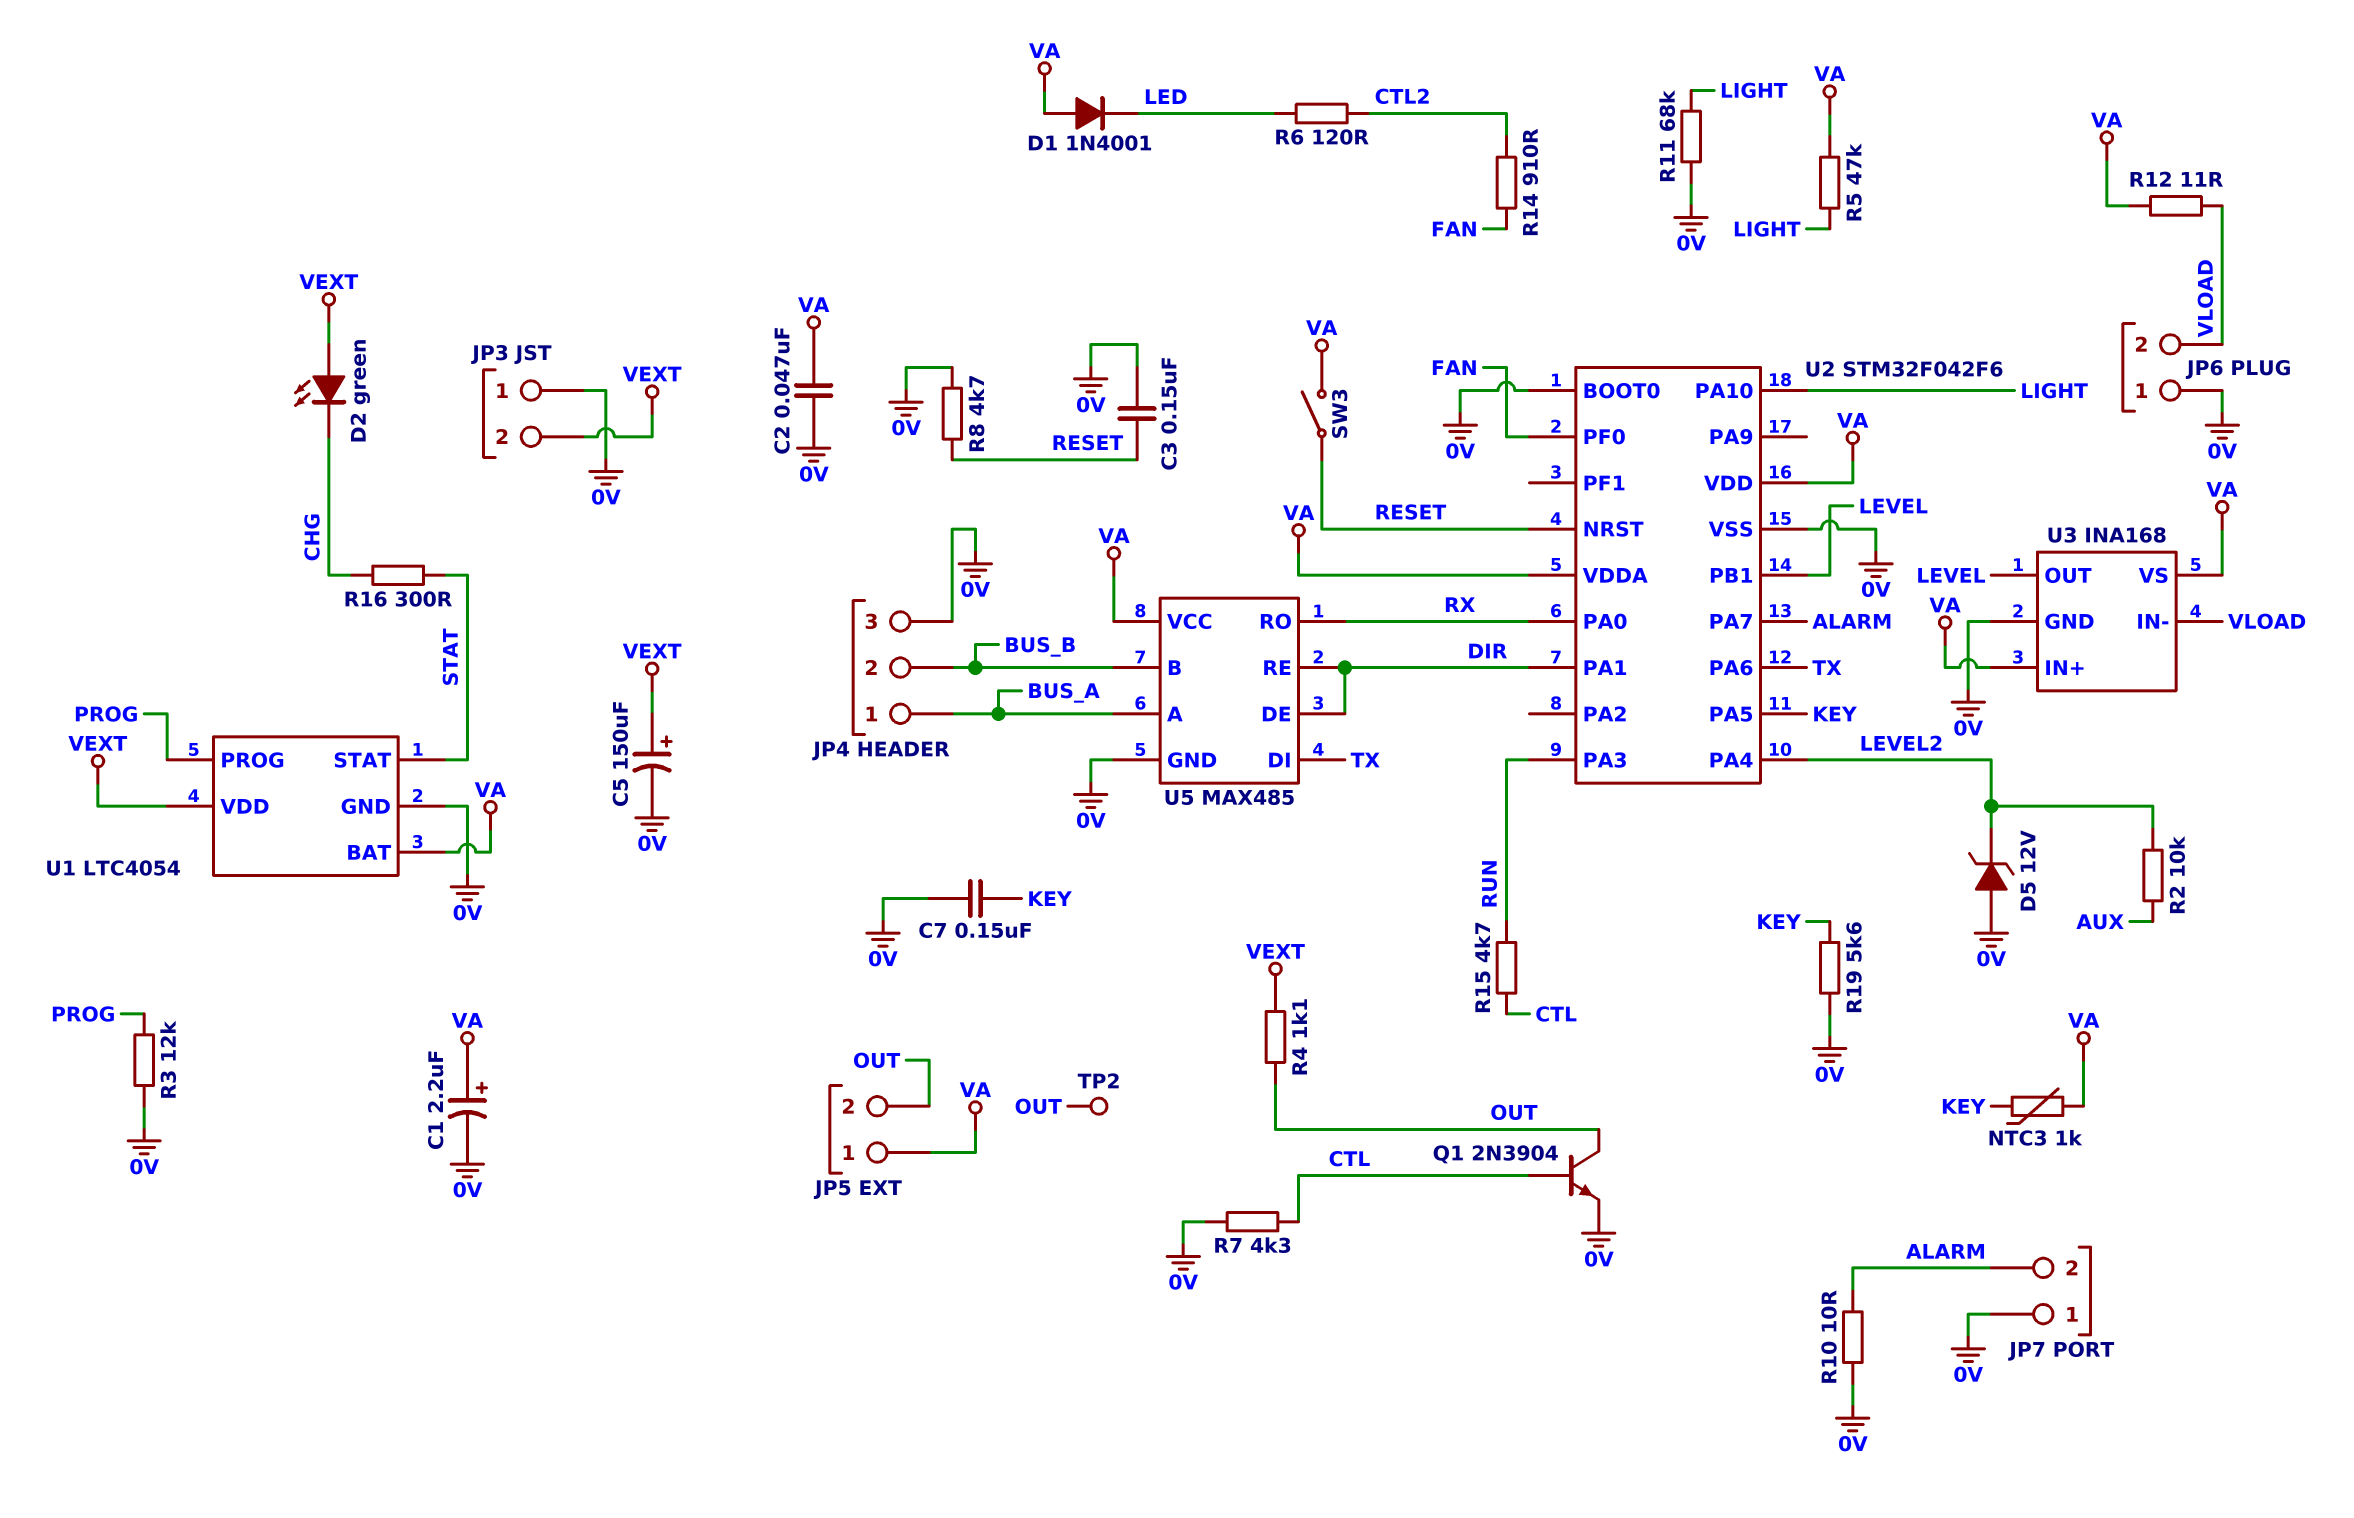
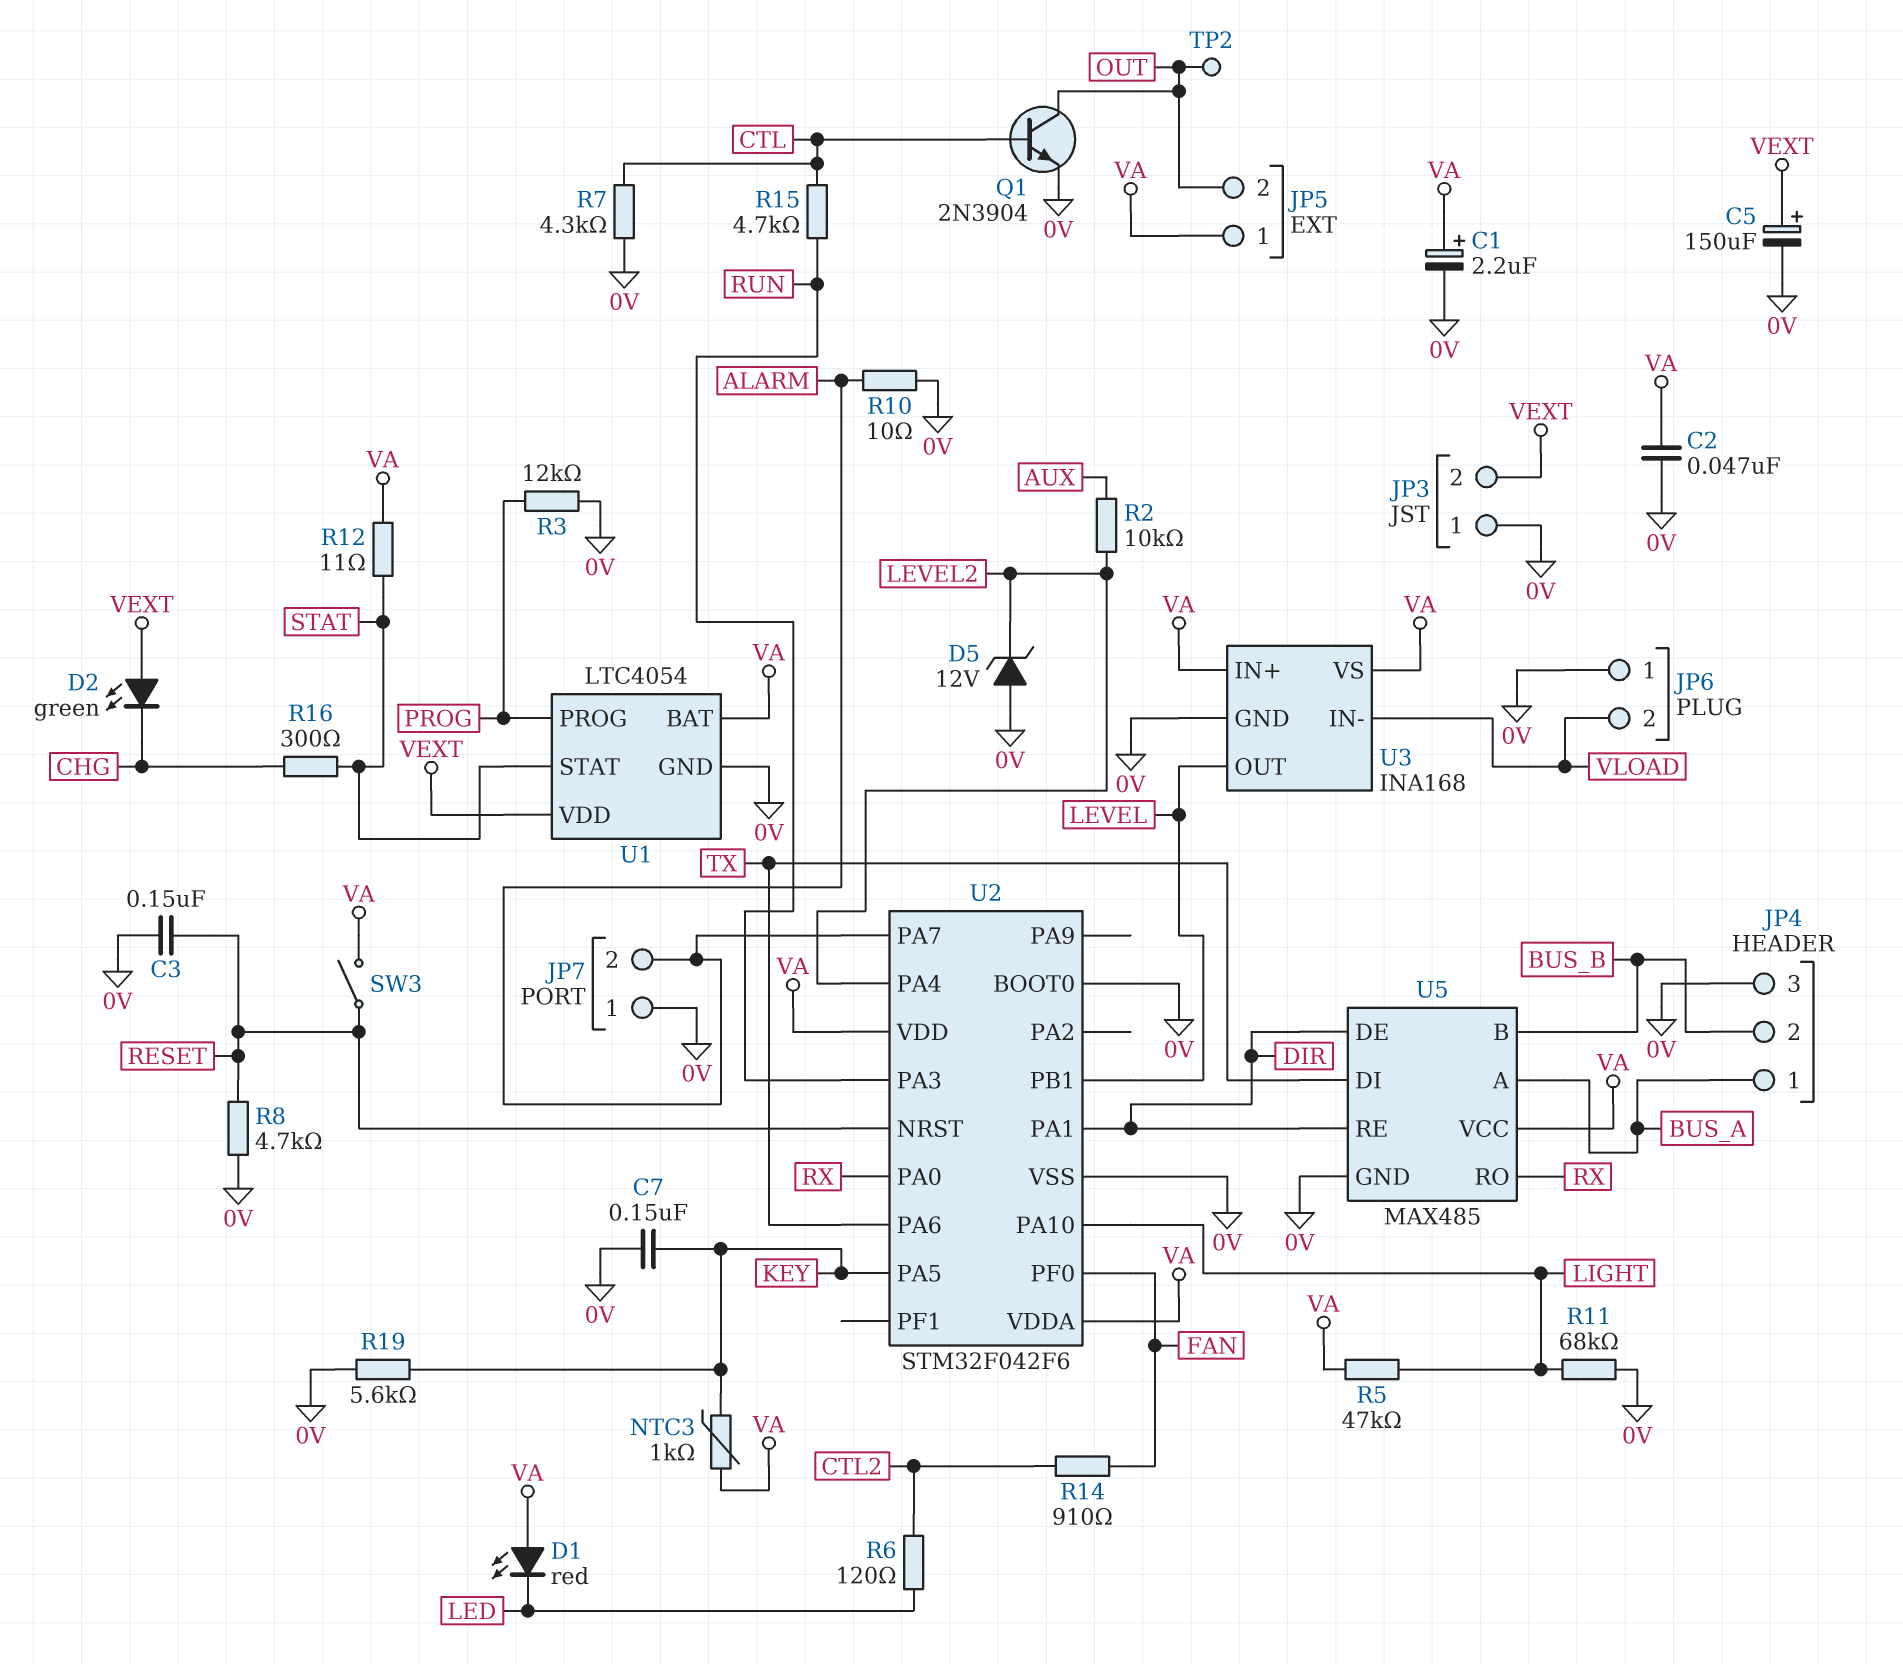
D1: diode 1N4001 (A VA, K LED) -> LED red (A VA, K LED)
R4: 1.1k (OUT, VEXT) -> none
R12: 11 (VA, VLOAD) -> 11 (STAT, VA)

